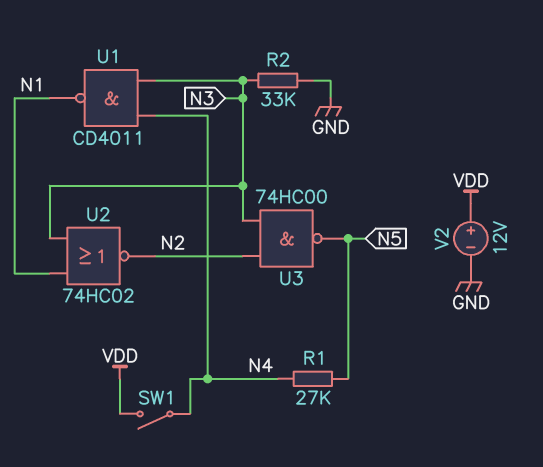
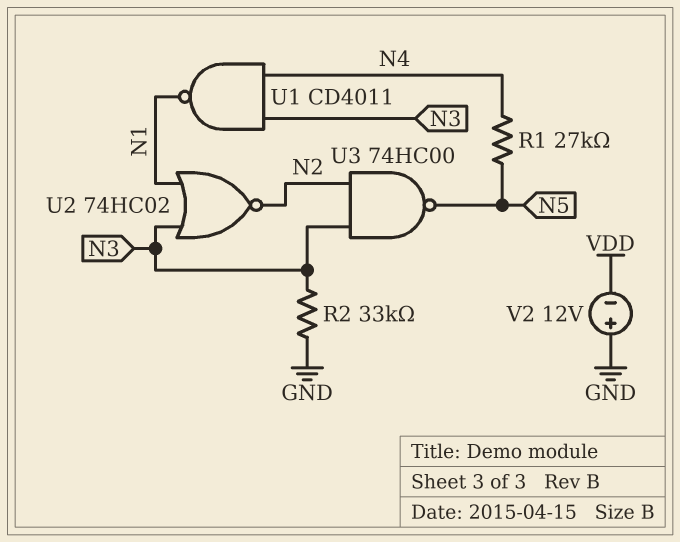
SW1: switch (N4, VDD) -> none
V2: 12V (plus VDD, minus GND) -> 12V (plus GND, minus VDD)

